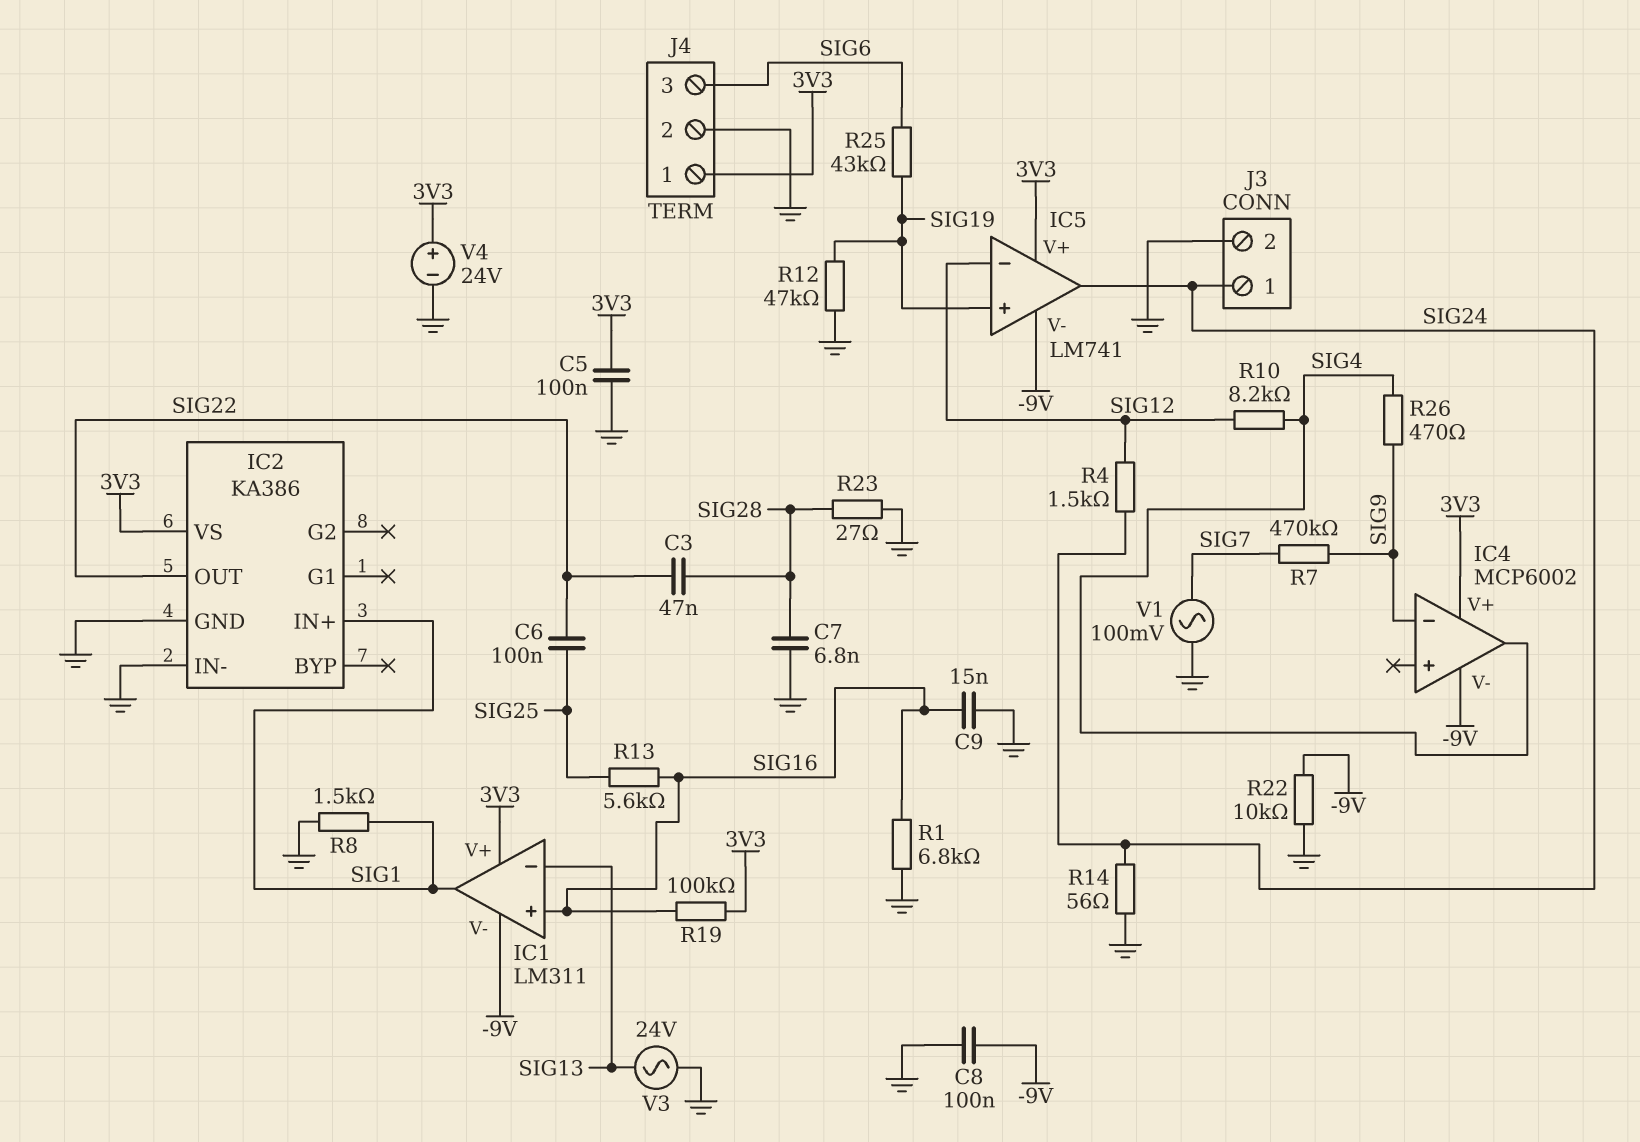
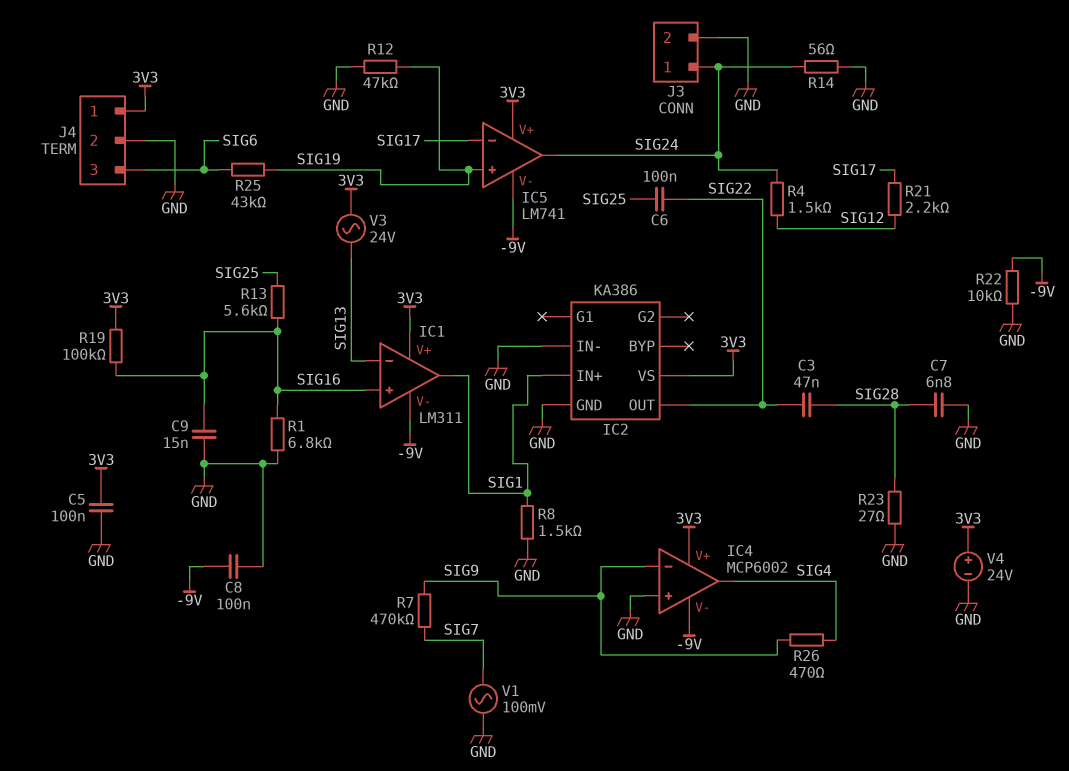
IC4 pin in+: none -> GND
IC5 pin in-: SIG12 -> SIG17
R10: 8.2k (SIG4, SIG12) -> none
R21: none -> 2.2k (SIG12, SIG17)
V3: AC 24V (GND, SIG13) -> AC 24V (3V3, SIG13)

